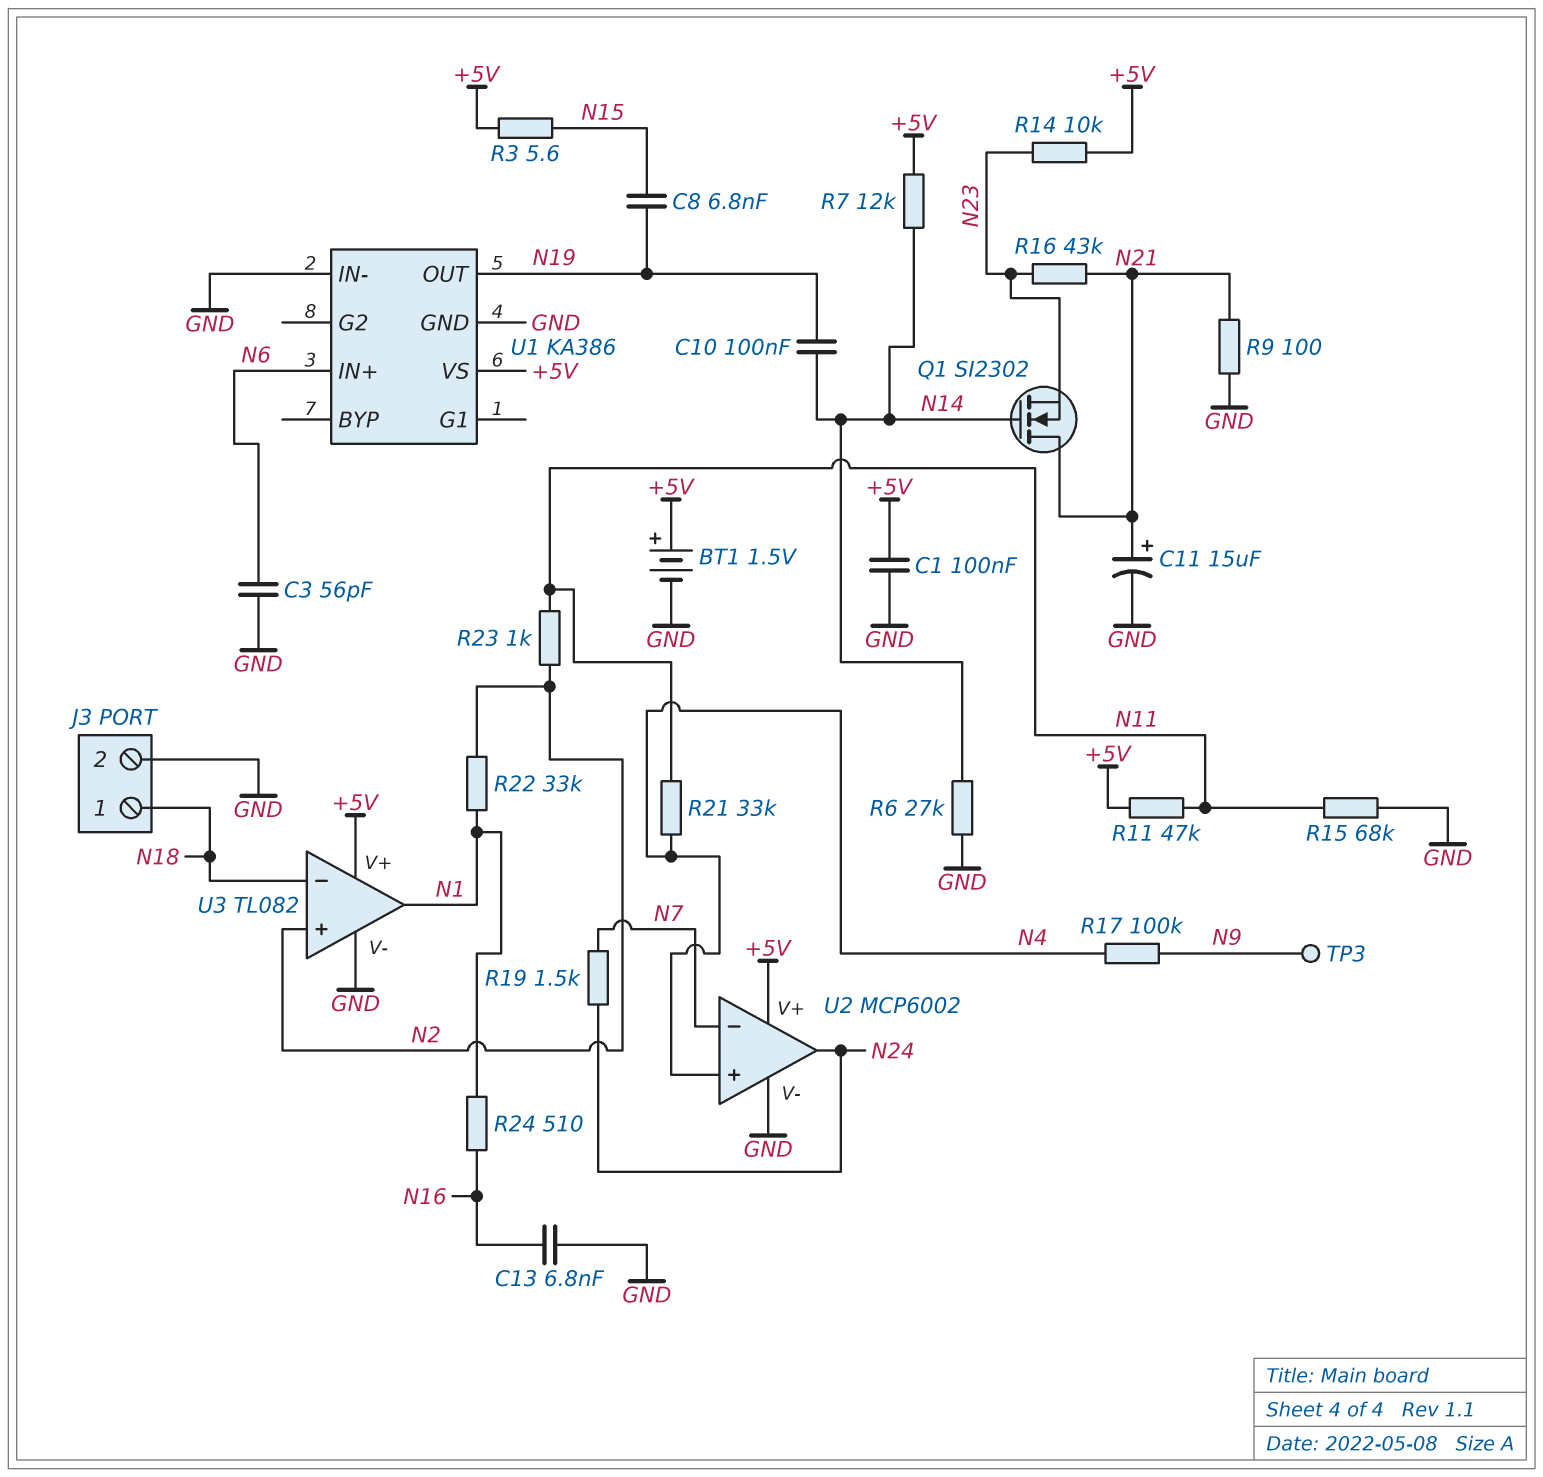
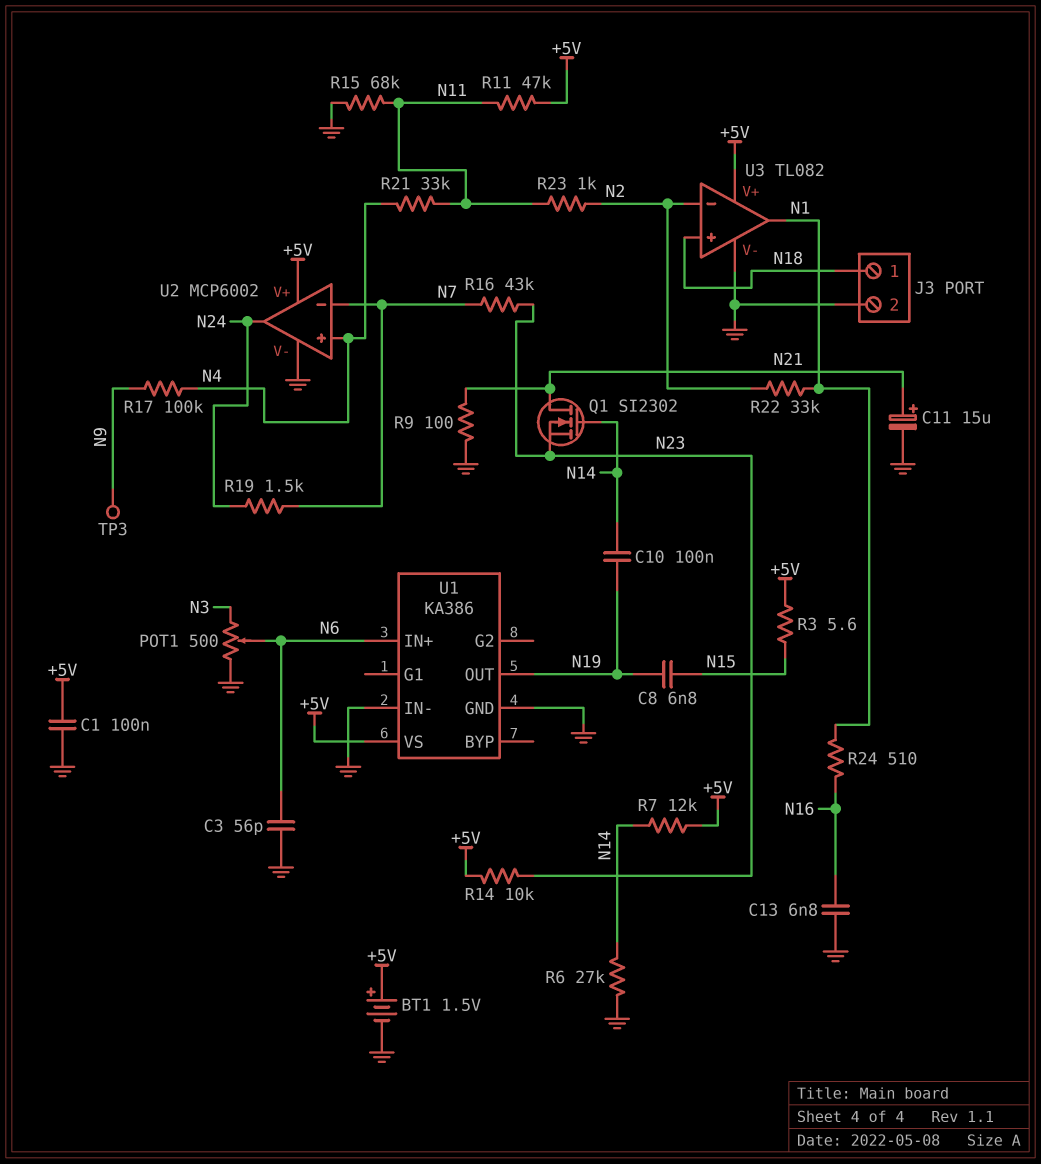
POT1: none -> 500 (GND, N3, wiper N6)
R16: 43k (N21, N23) -> 43k (N7, N23)
U3 pin in+: N2 -> N18
U3 pin in-: N18 -> N2

